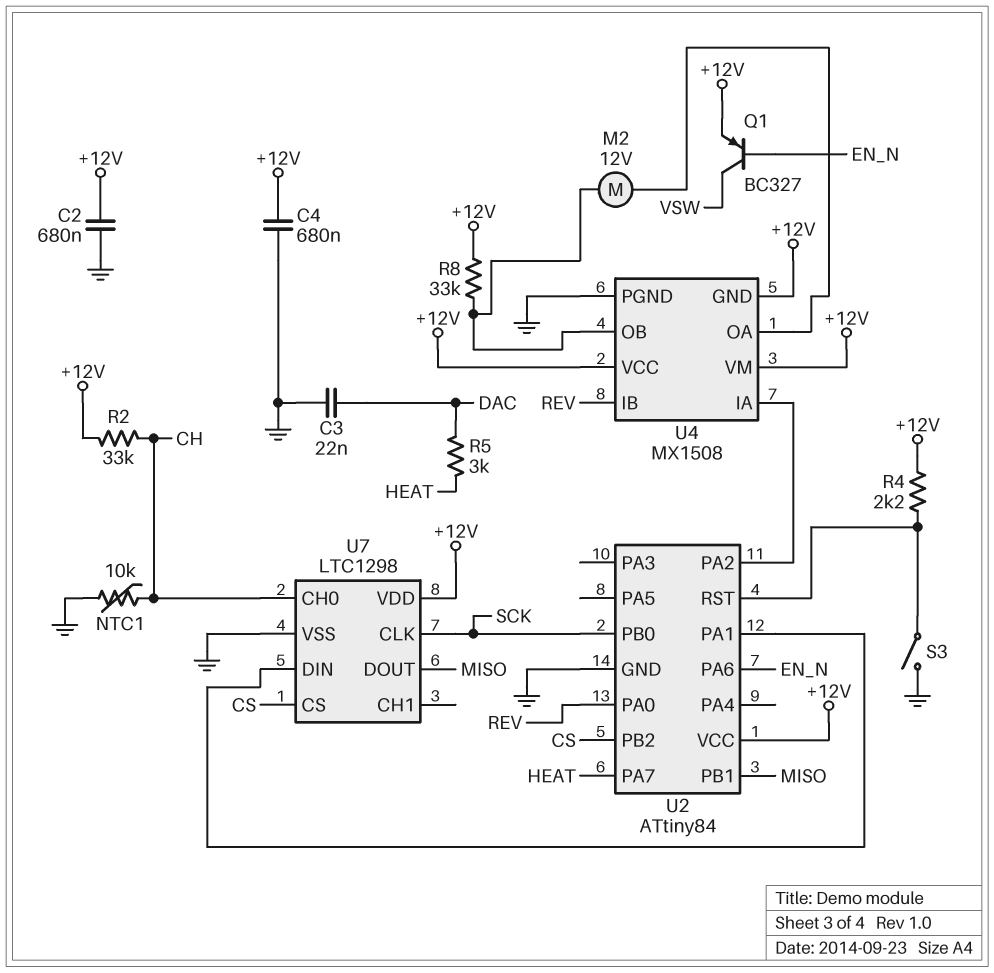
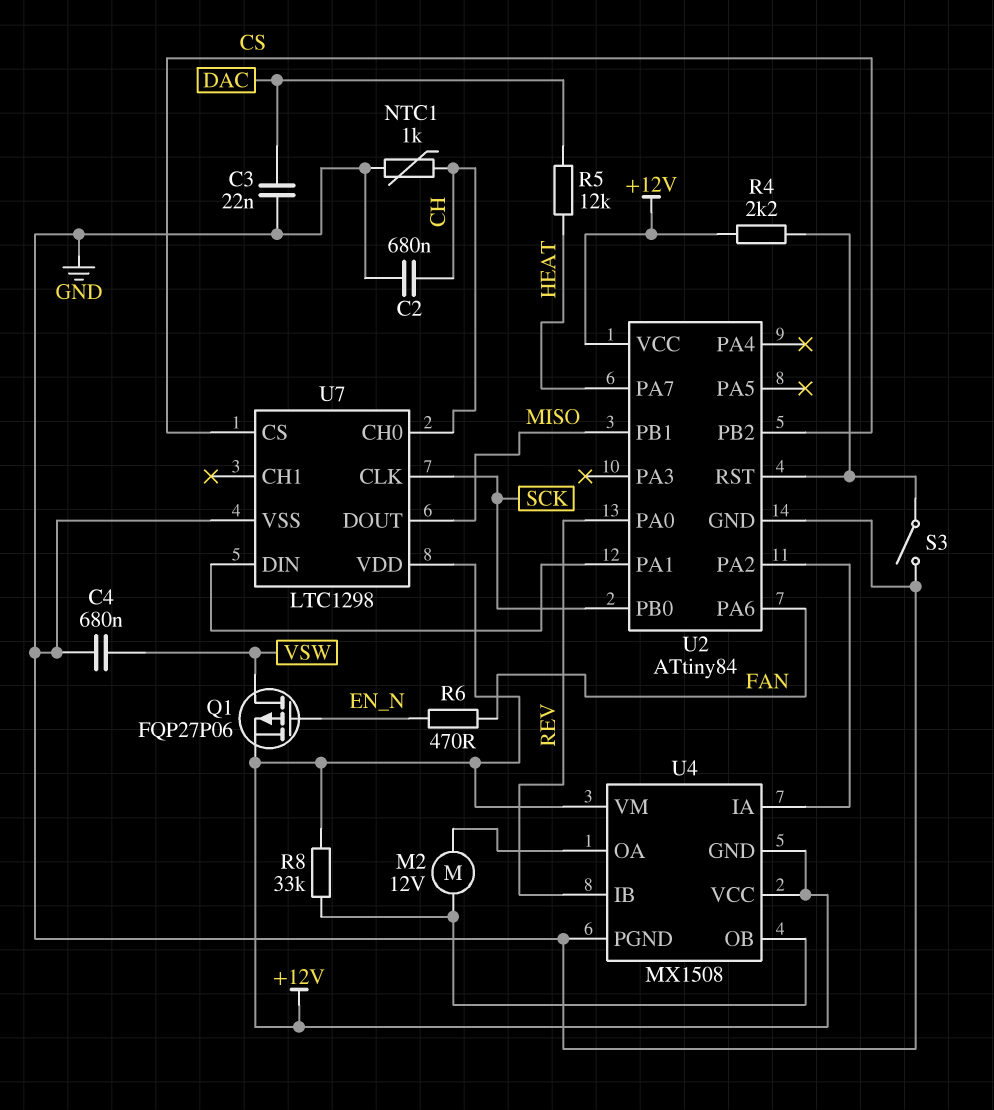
C2: 680nF (+12V, GND) -> 680nF (CH, GND)
C4: 680nF (+12V, GND) -> 680nF (GND, VSW)
NTC1: 10k (CH, GND) -> 1k (CH, GND)
Q1: PNP BC327 (B EN_N, C VSW, E +12V) -> PMOS FQP27P06 (G EN_N, D VSW, S +12V)
R2: 33k (+12V, CH) -> none
R5: 3k (DAC, HEAT) -> 12k (DAC, HEAT)
R6: none -> 470 (EN_N, FAN)
U2 pin PA6: EN_N -> FAN

